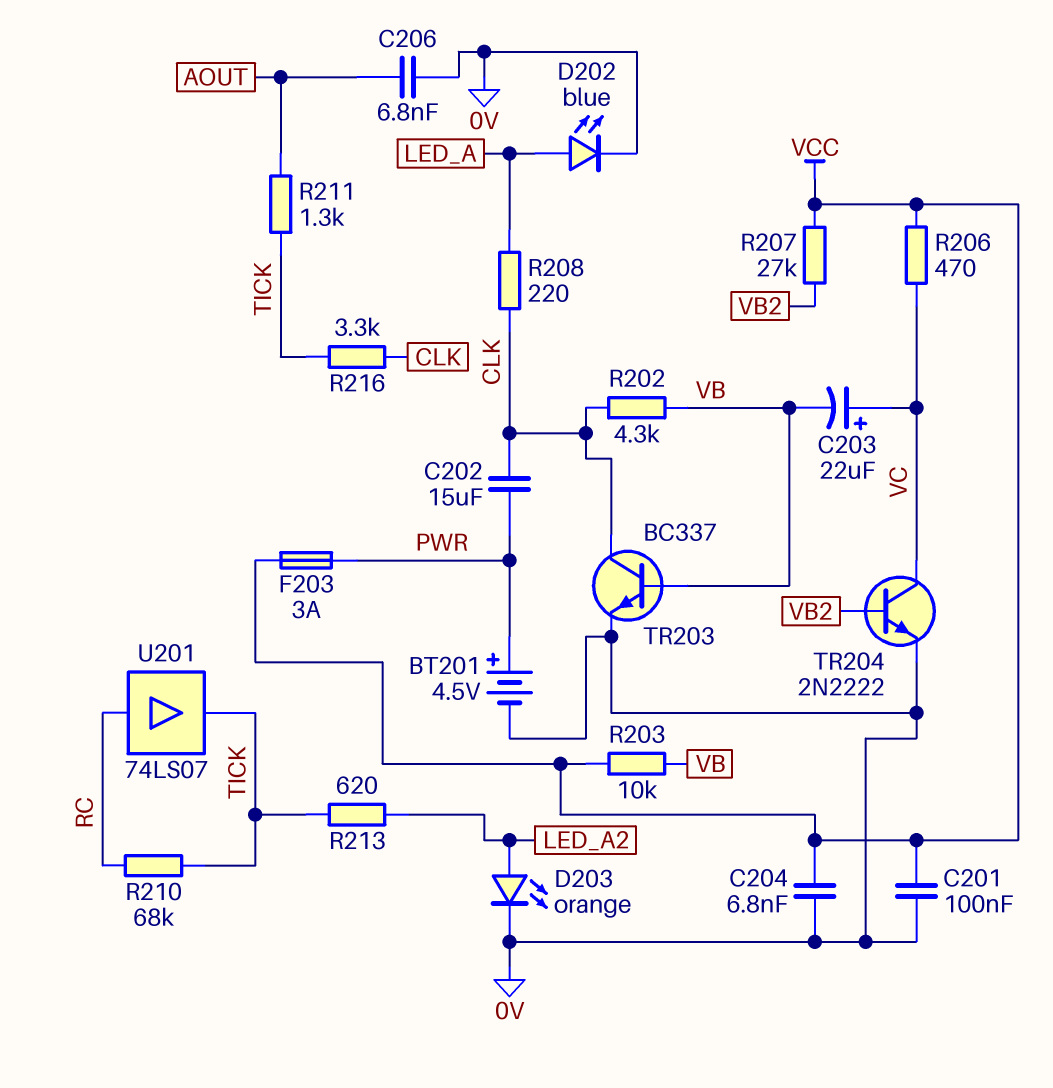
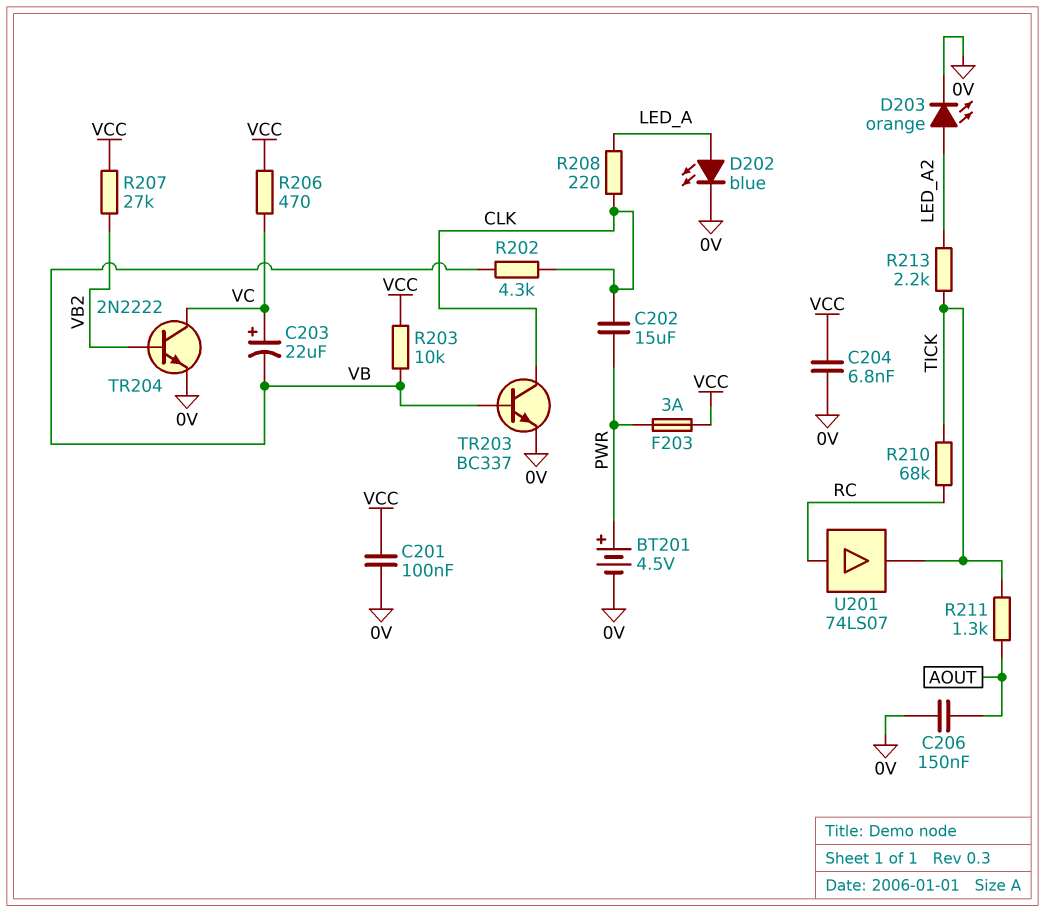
C206: 6.8nF (0V, AOUT) -> 150nF (0V, AOUT)
R213: 620 (LED_A2, TICK) -> 2.2k (LED_A2, TICK)
R216: 3.3k (CLK, TICK) -> none

